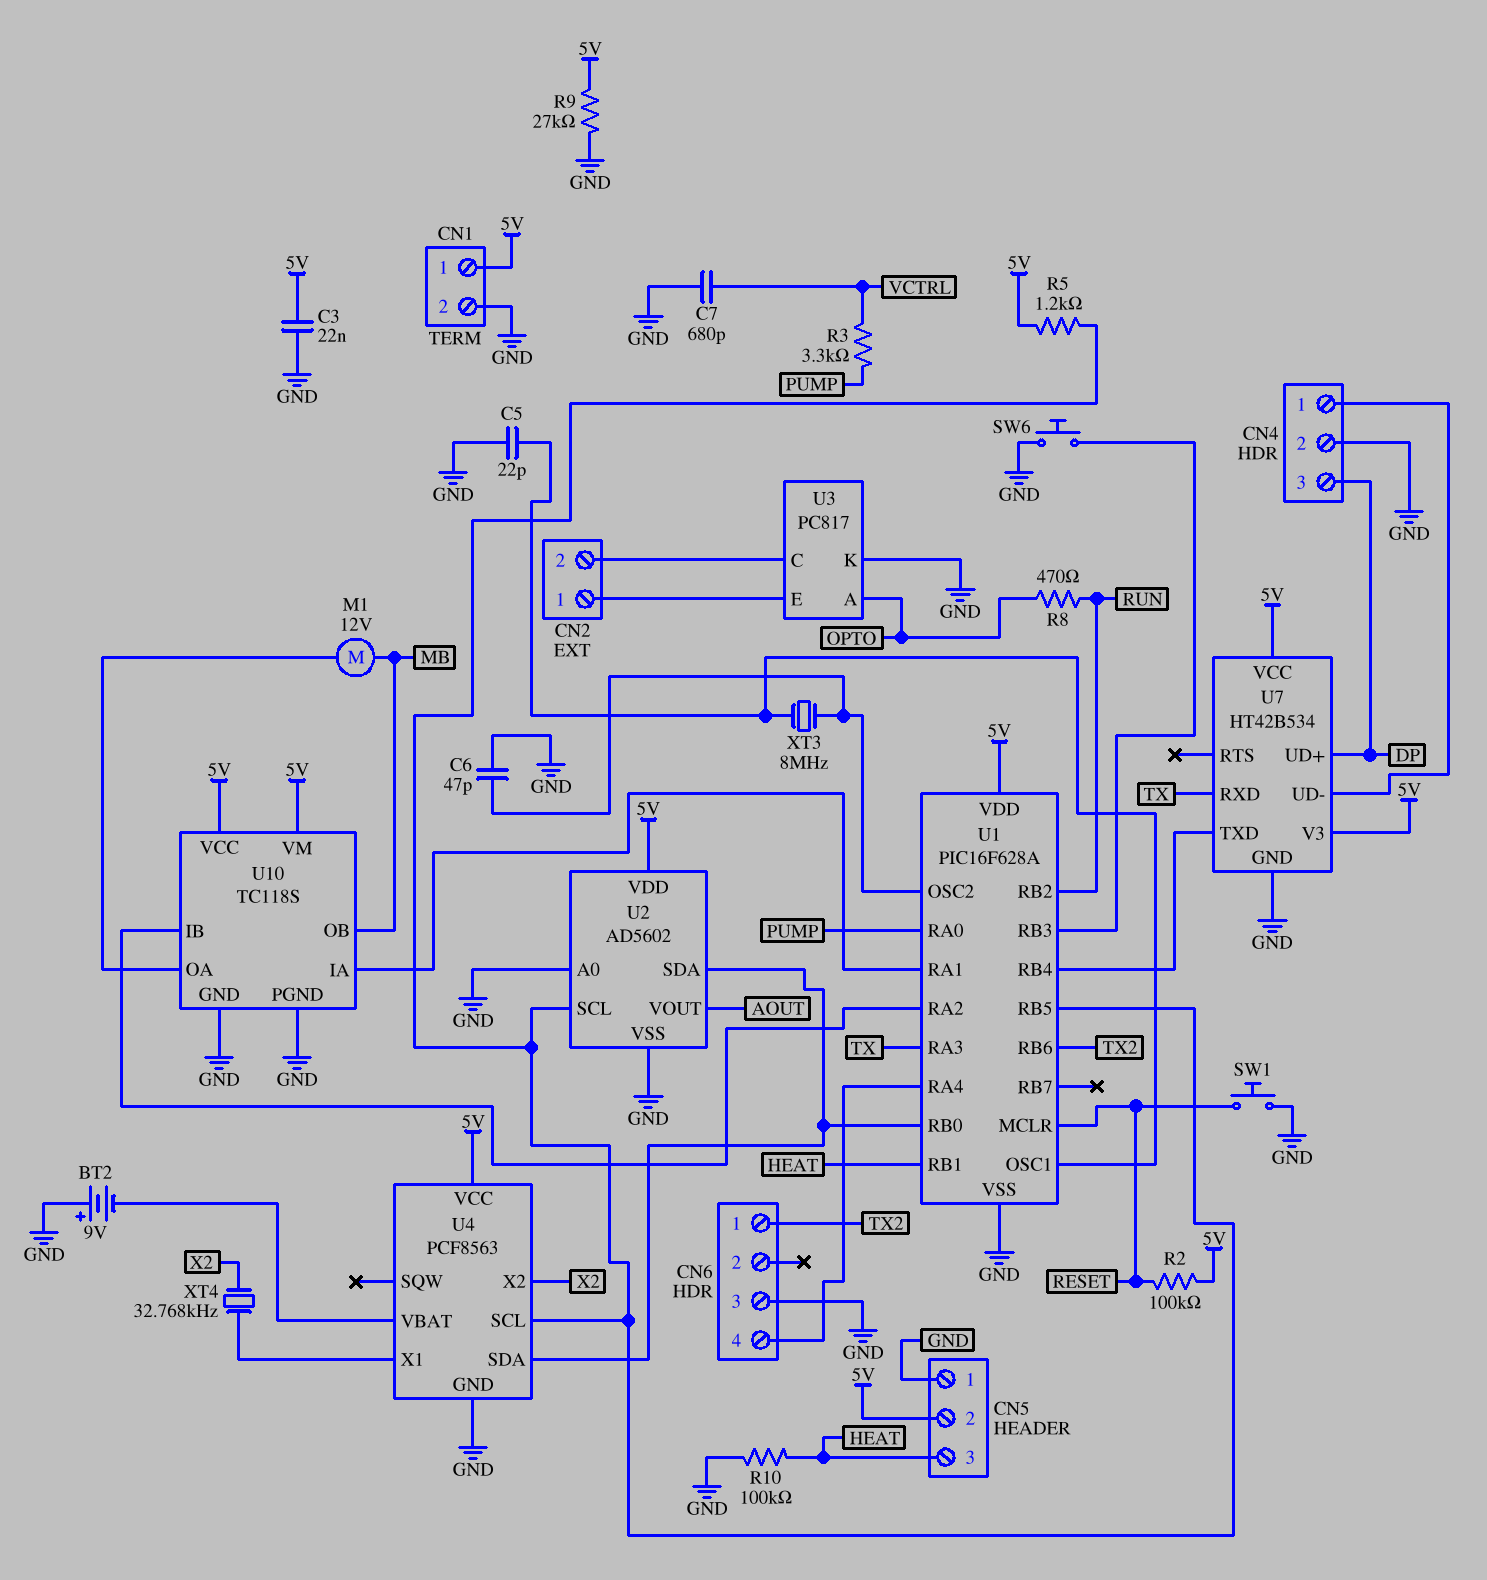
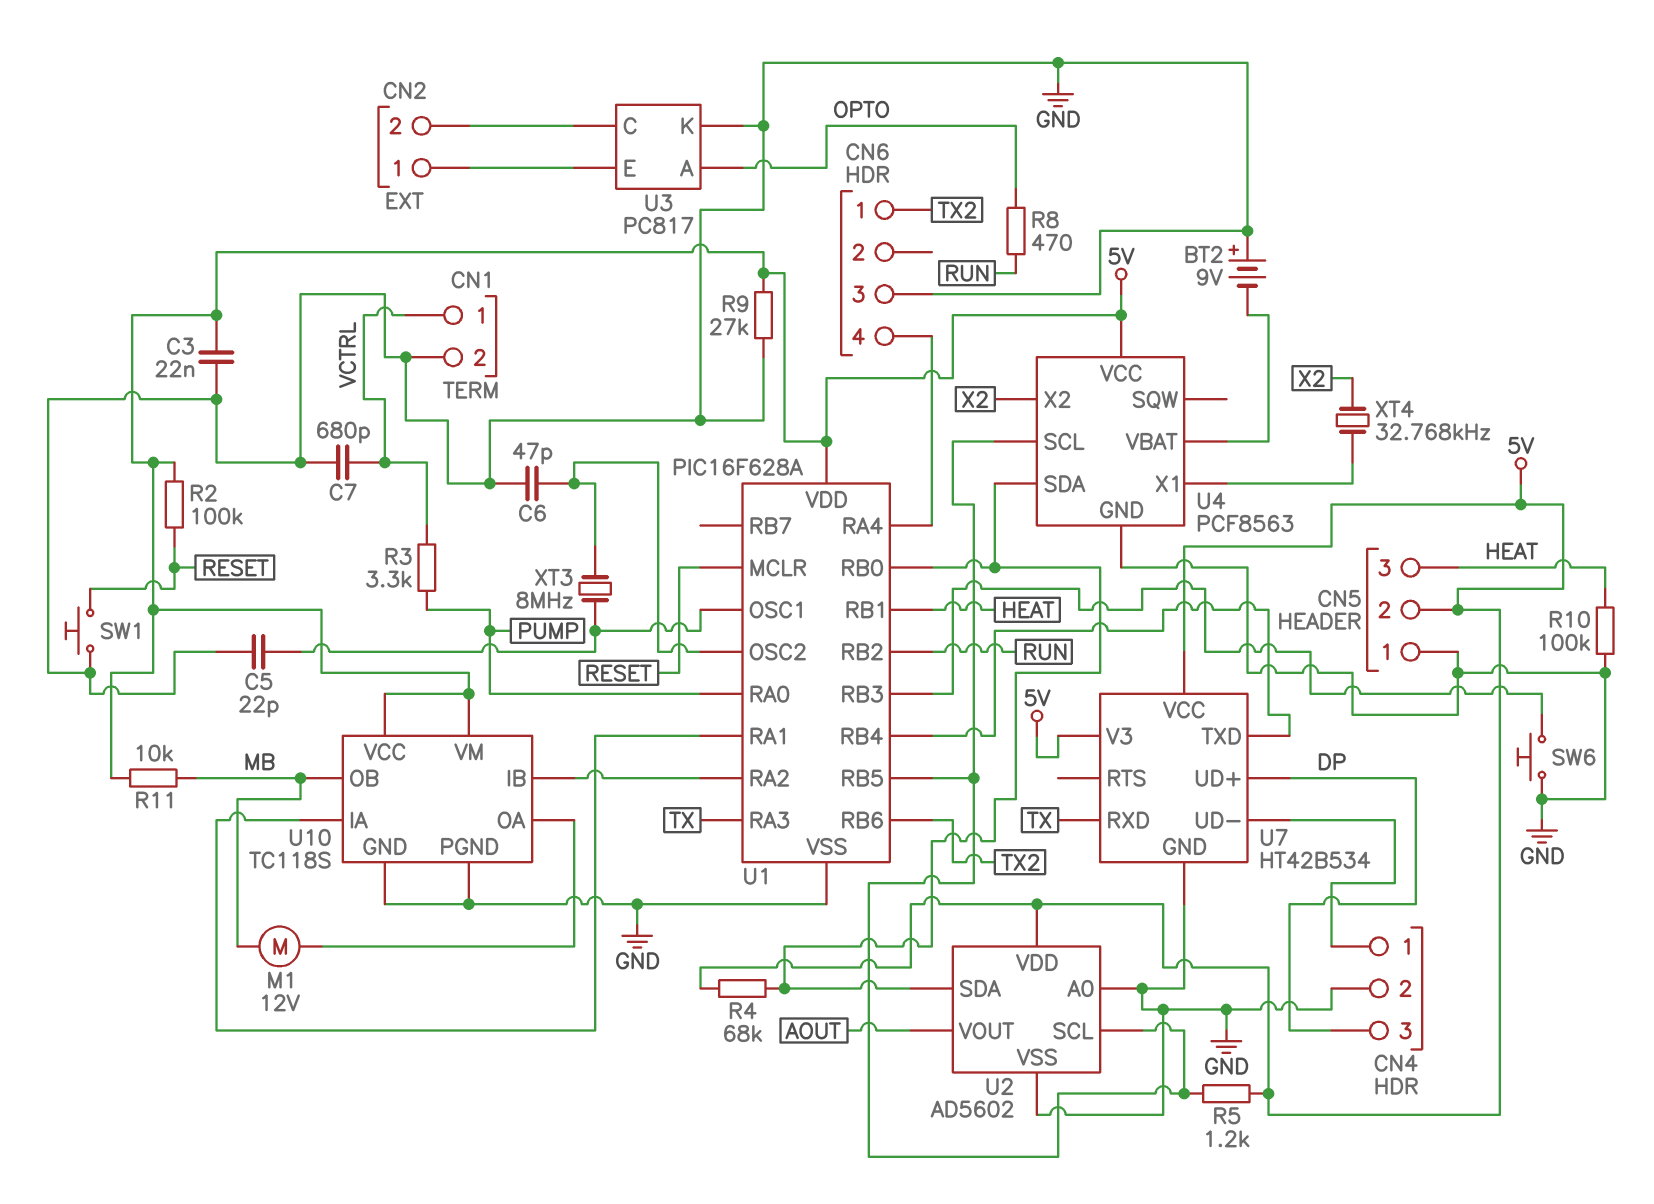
CN1 pin 1: 5V -> VCTRL
R4: none -> 68k (5V, U1/RB0)
R11: none -> 10k (5V, MB)

